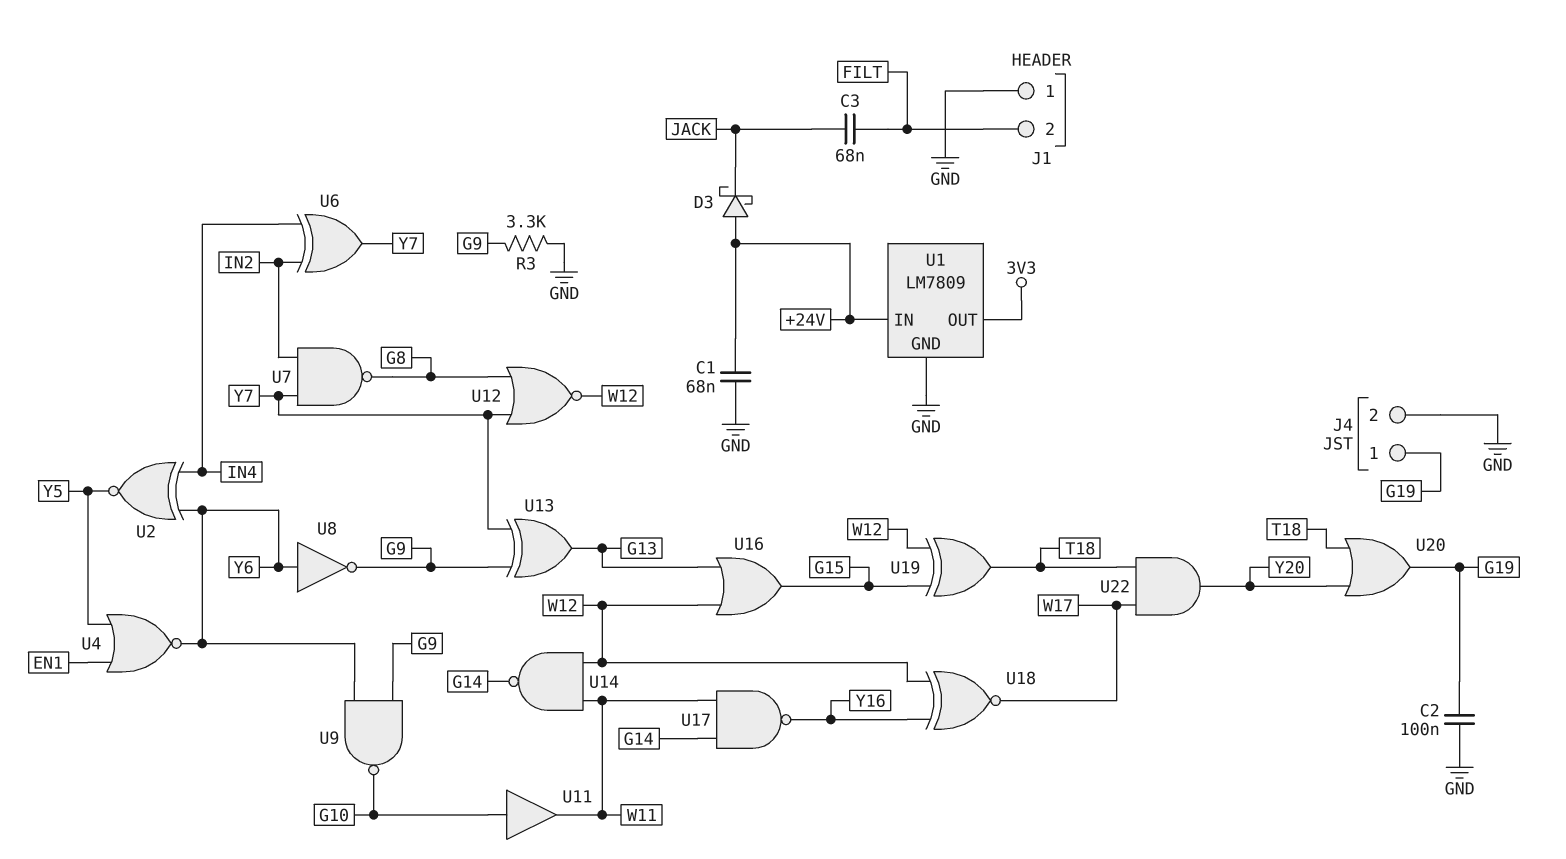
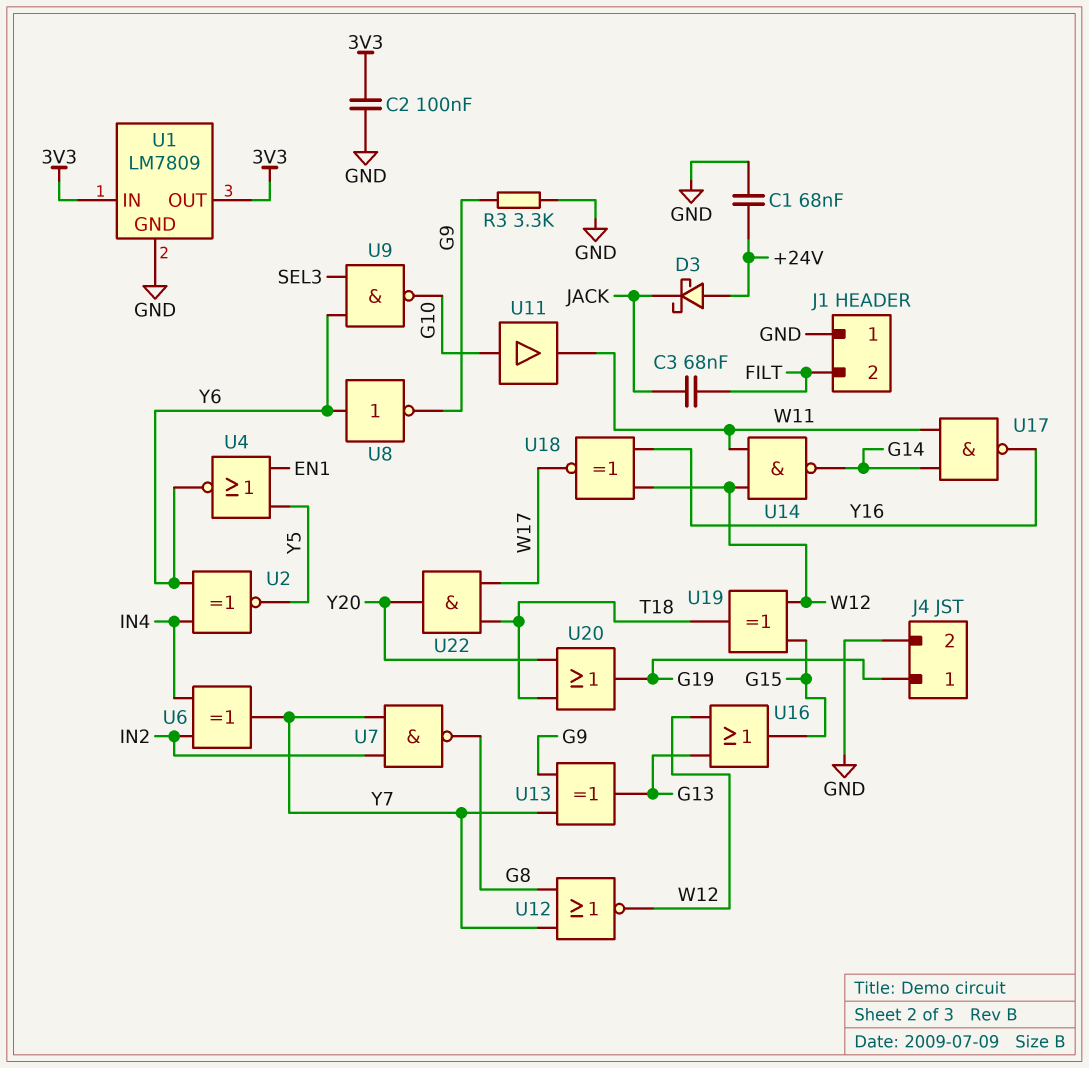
C2: 100nF (G19, GND) -> 100nF (3V3, GND)
U1 pin IN: +24V -> 3V3
U9: NAND (in G9, in Y6, out G10) -> NAND (in SEL3, in Y6, out G10)

